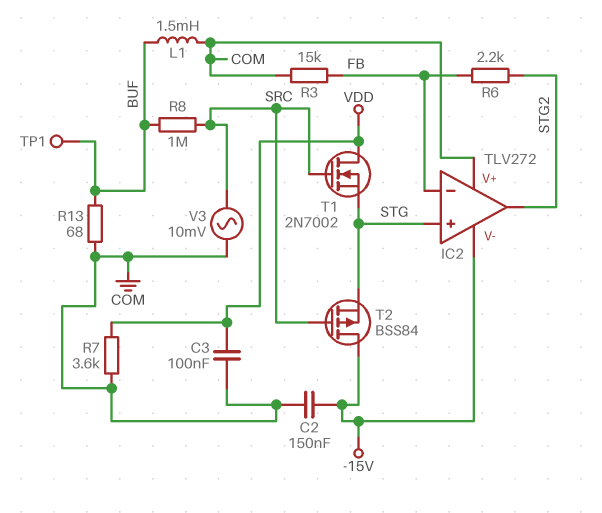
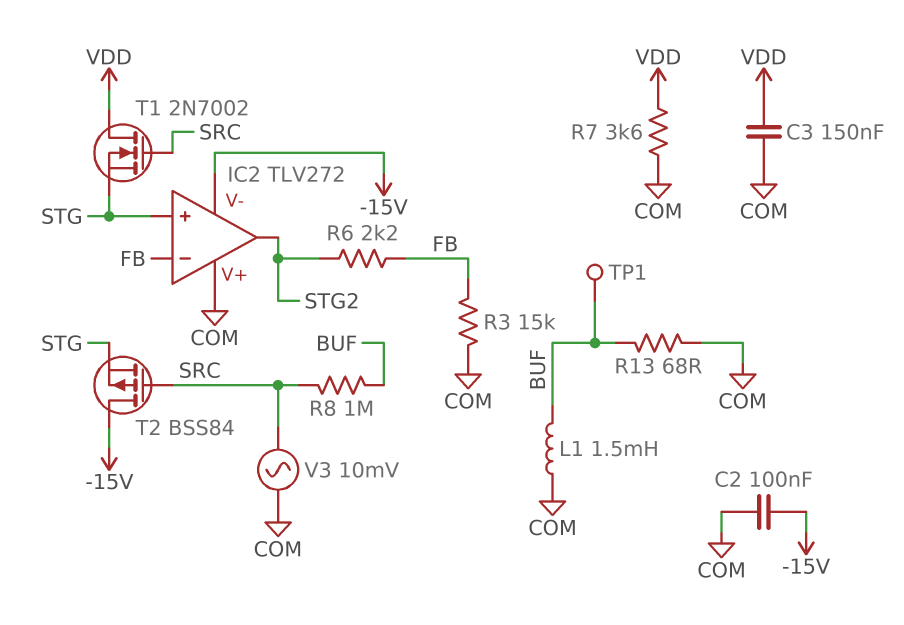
C2: 150nF (-15V, COM) -> 100nF (-15V, COM)
C3: 100nF (COM, VDD) -> 150nF (COM, VDD)

